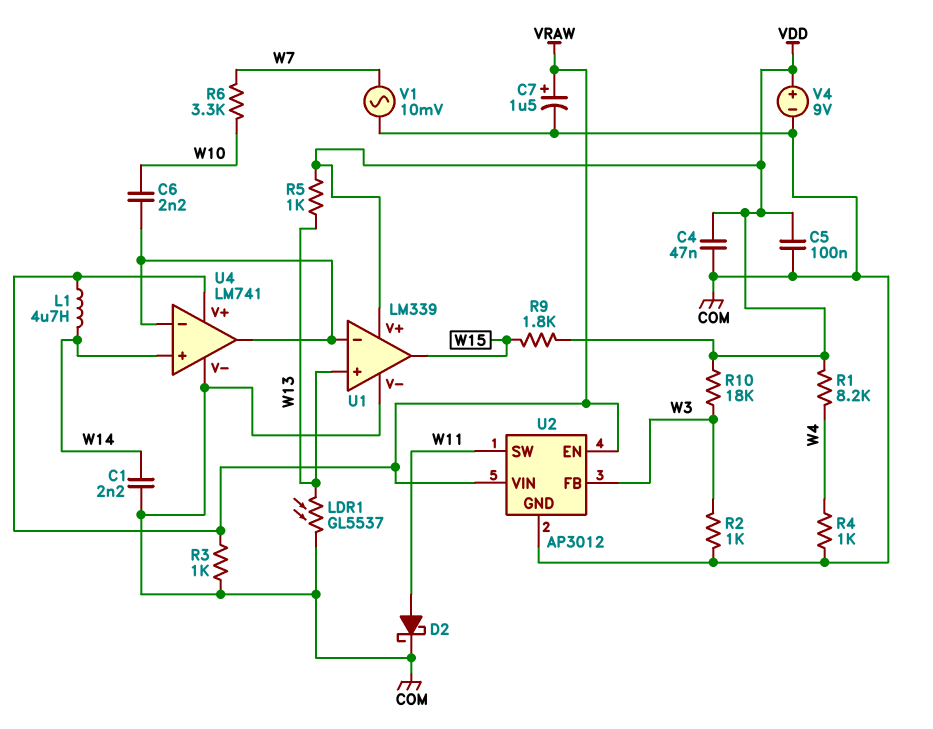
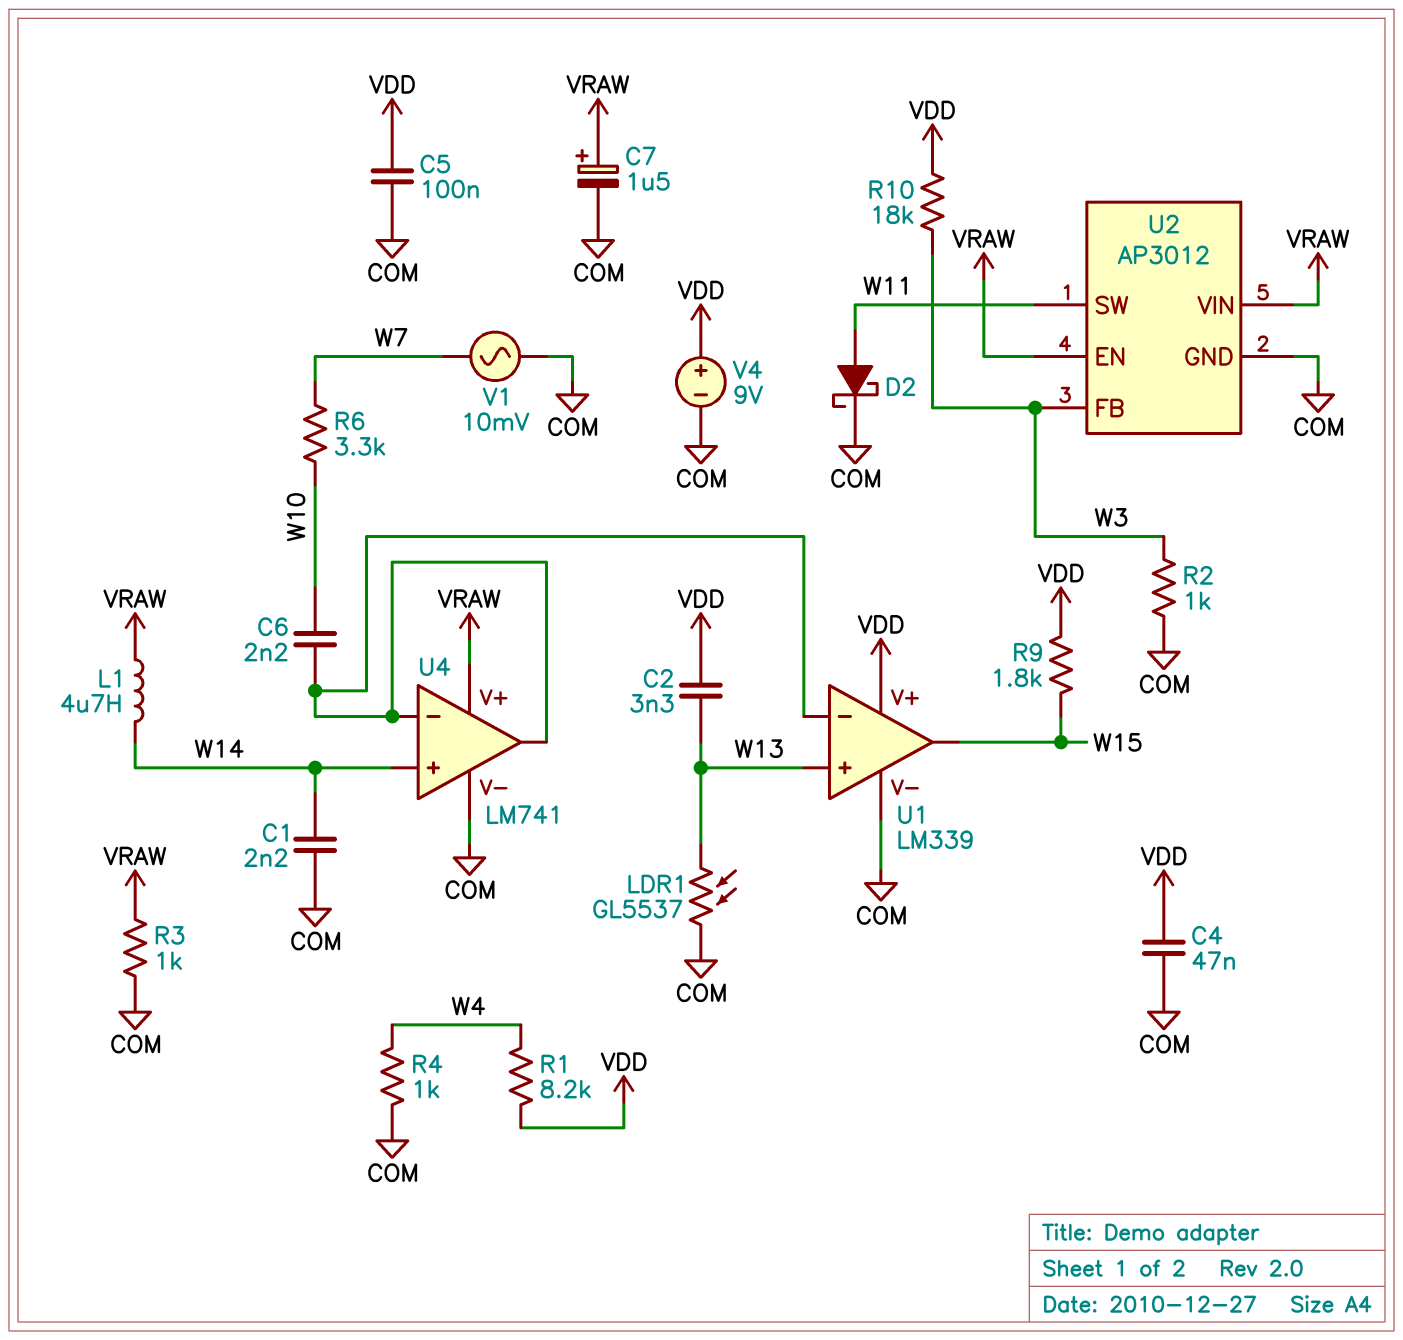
C2: none -> 3.3nF (VDD, W13)
R5: 1k (VDD, W13) -> none

